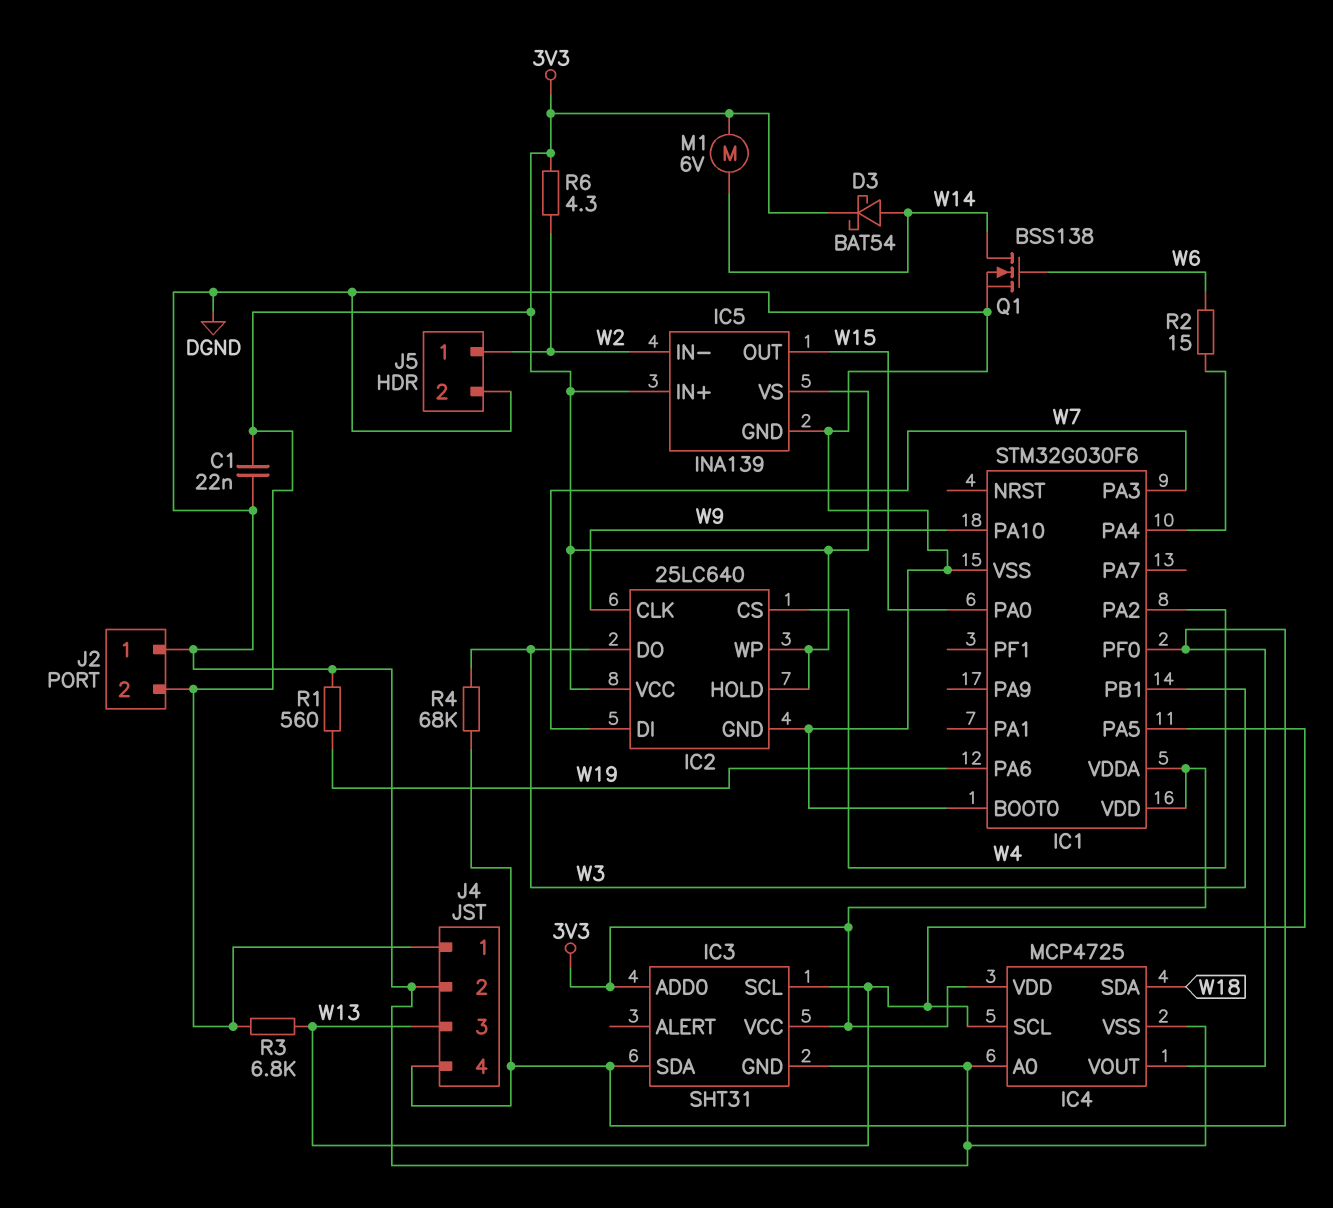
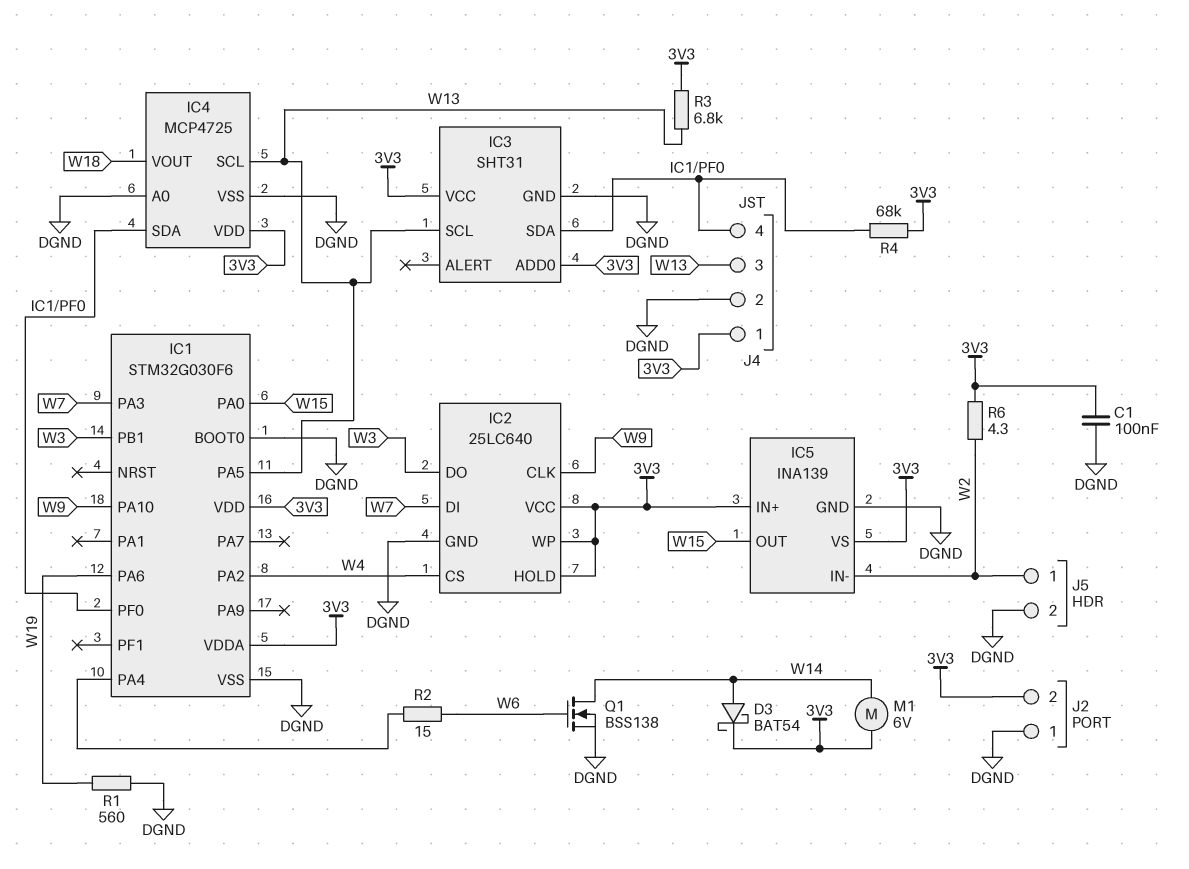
C1: 22nF (3V3, DGND) -> 100nF (3V3, DGND)
IC4 pin SDA: W18 -> IC1/PF0
IC4 pin VOUT: IC1/PF0 -> W18
R4: 68k (IC1/PF0, W3) -> 68k (3V3, IC1/PF0)

